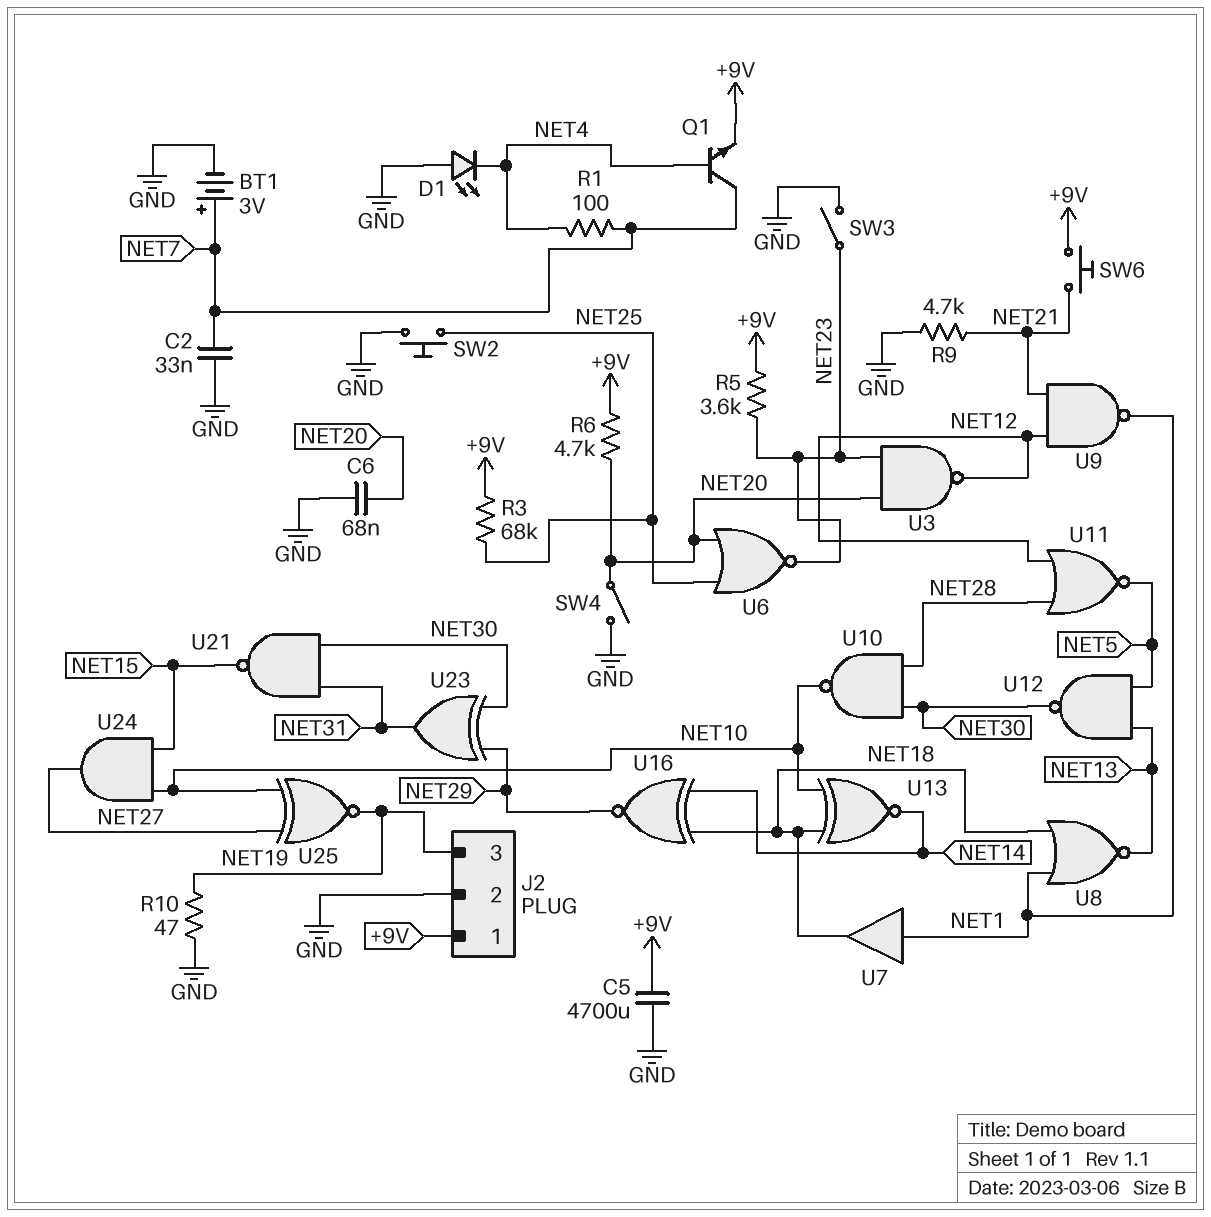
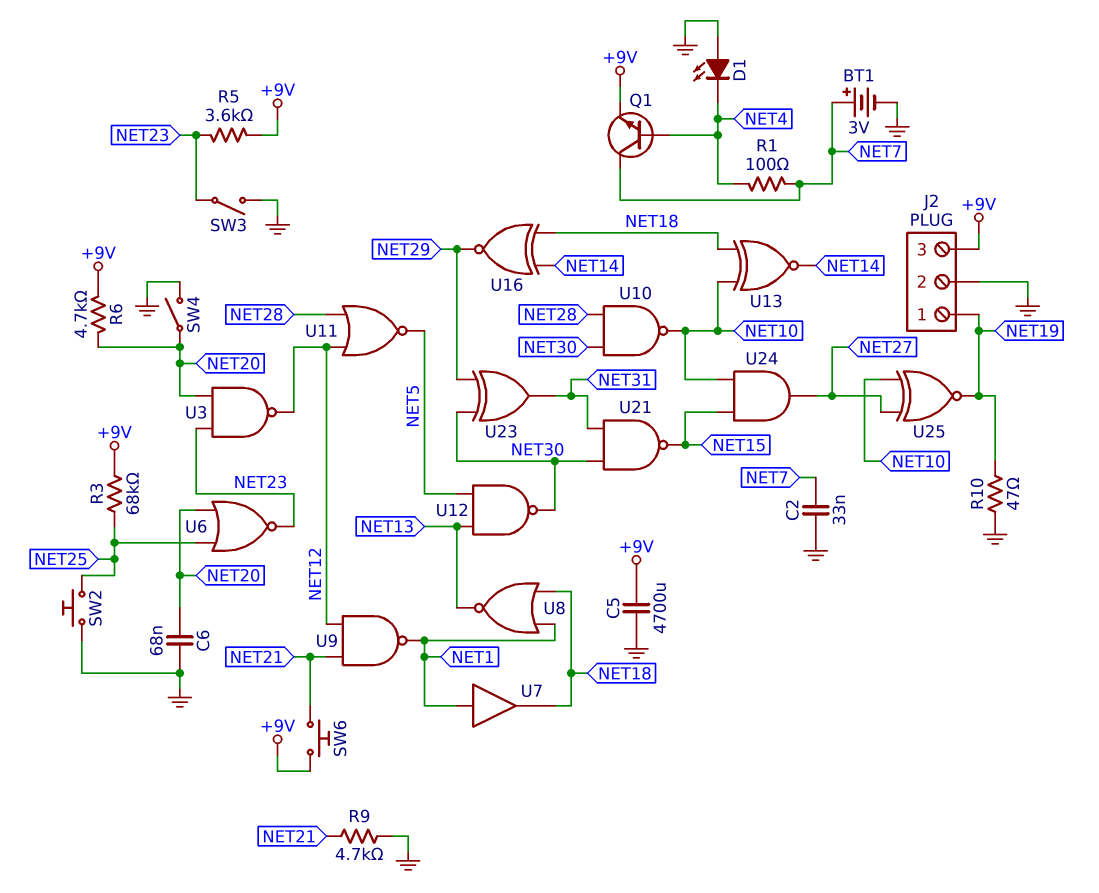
J2 pin 1: +9V -> NET19
J2 pin 3: NET19 -> +9V

